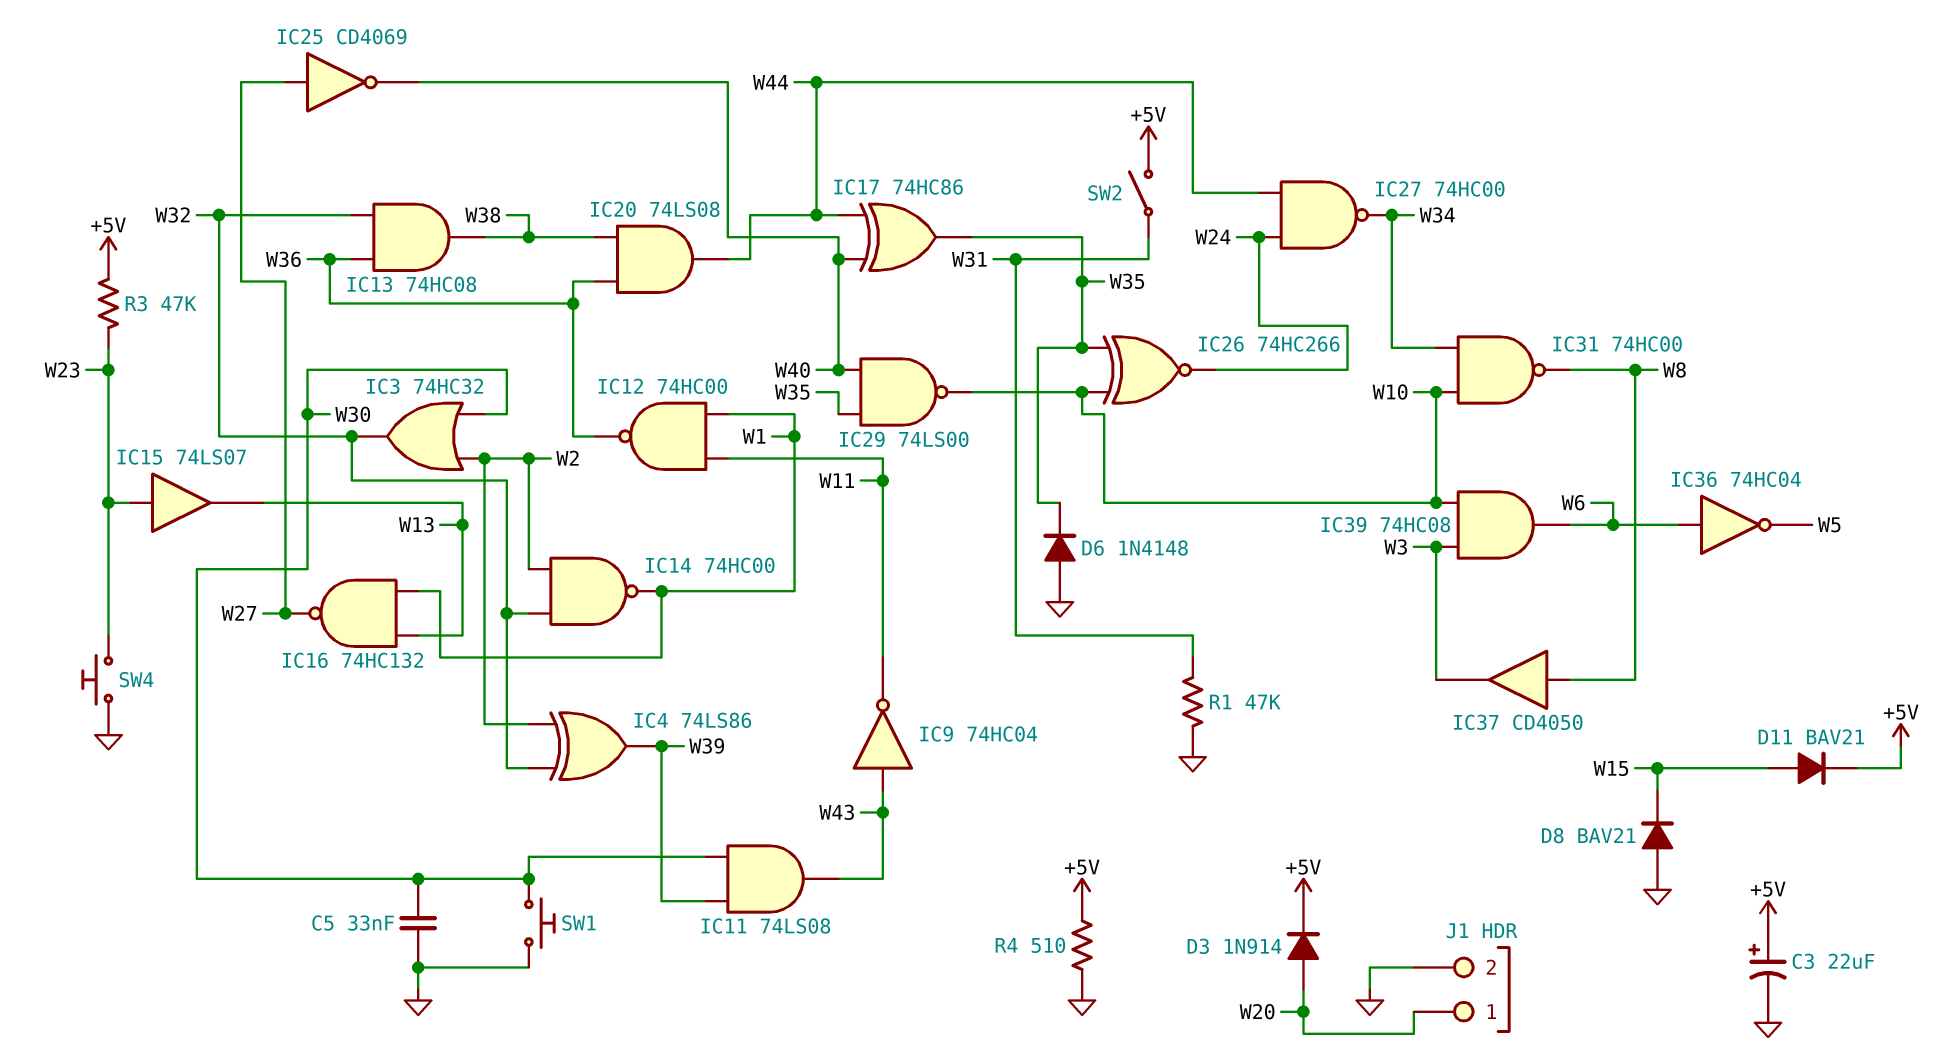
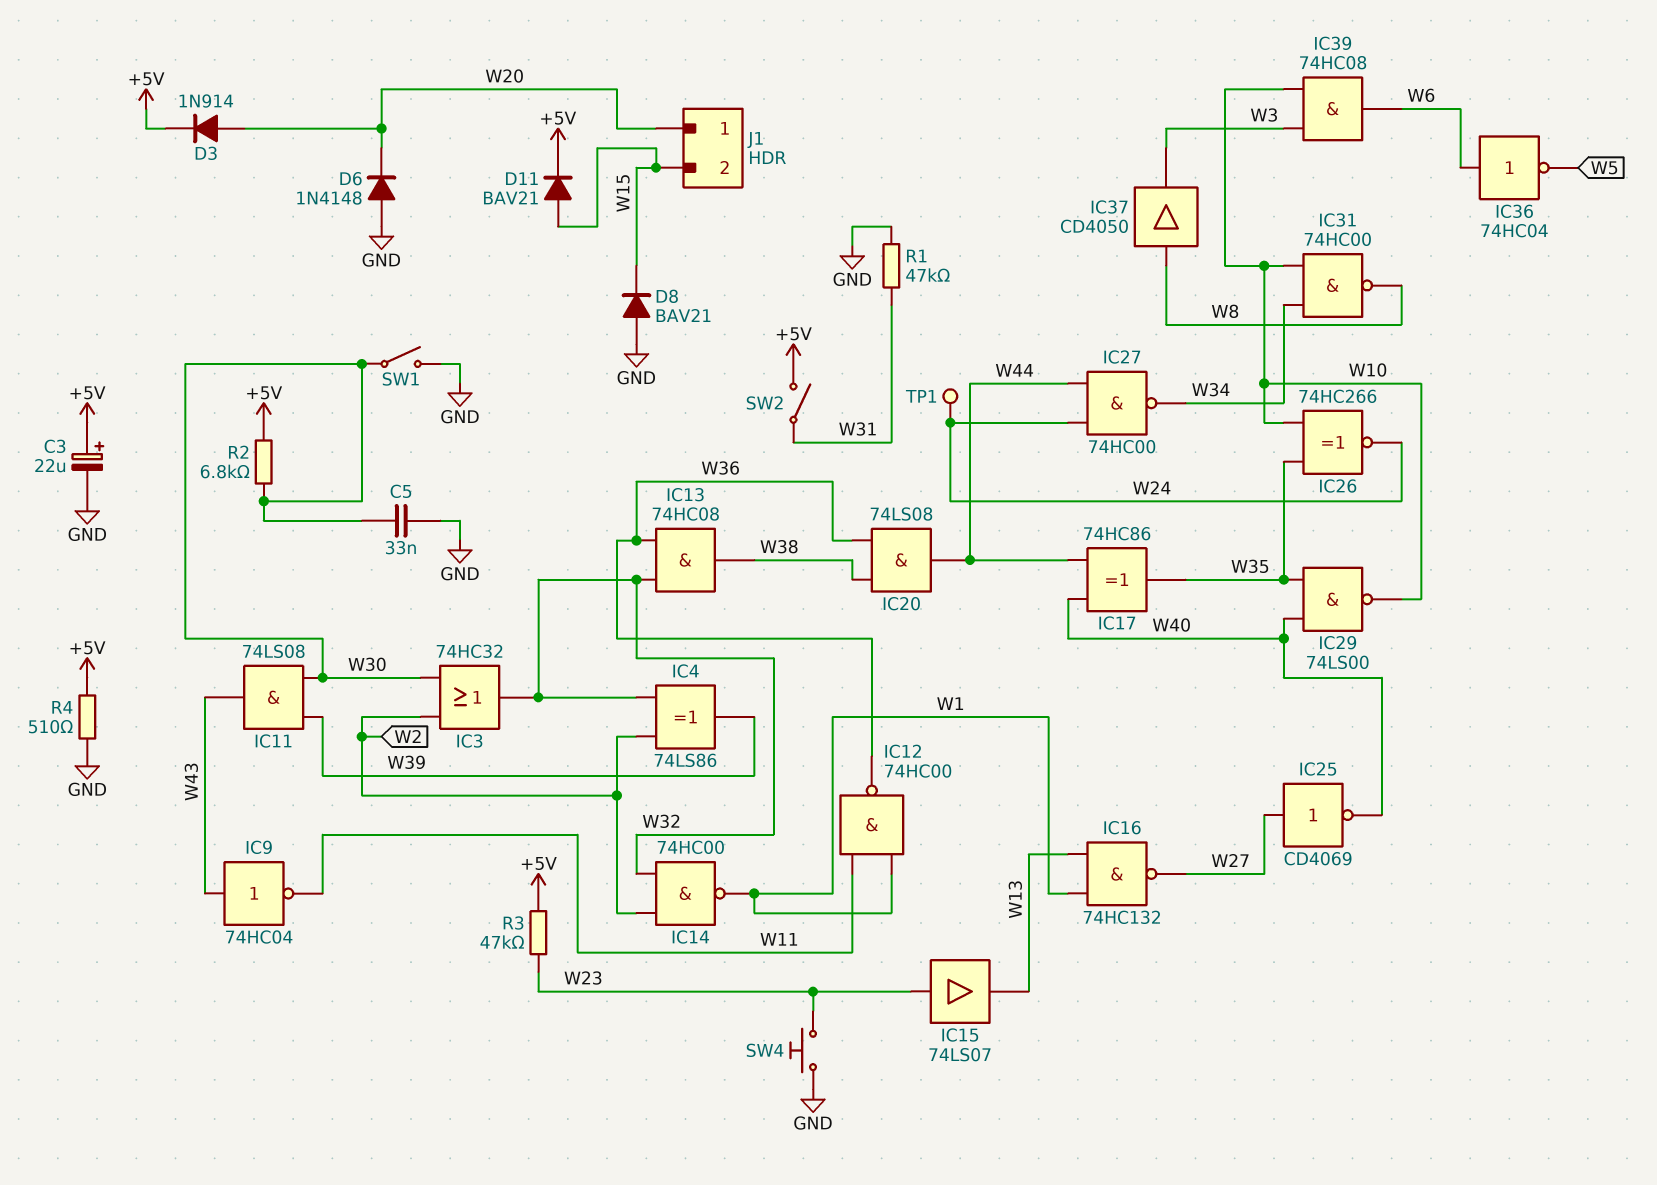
D6: diode 1N4148 (A GND, K W35) -> diode 1N4148 (A GND, K W20)
J1 pin 2: GND -> W15
R2: none -> 6.8k (+5V, W30)
SW1: button (GND, W30) -> switch (GND, W30)
TP1: none -> test point (W24)

